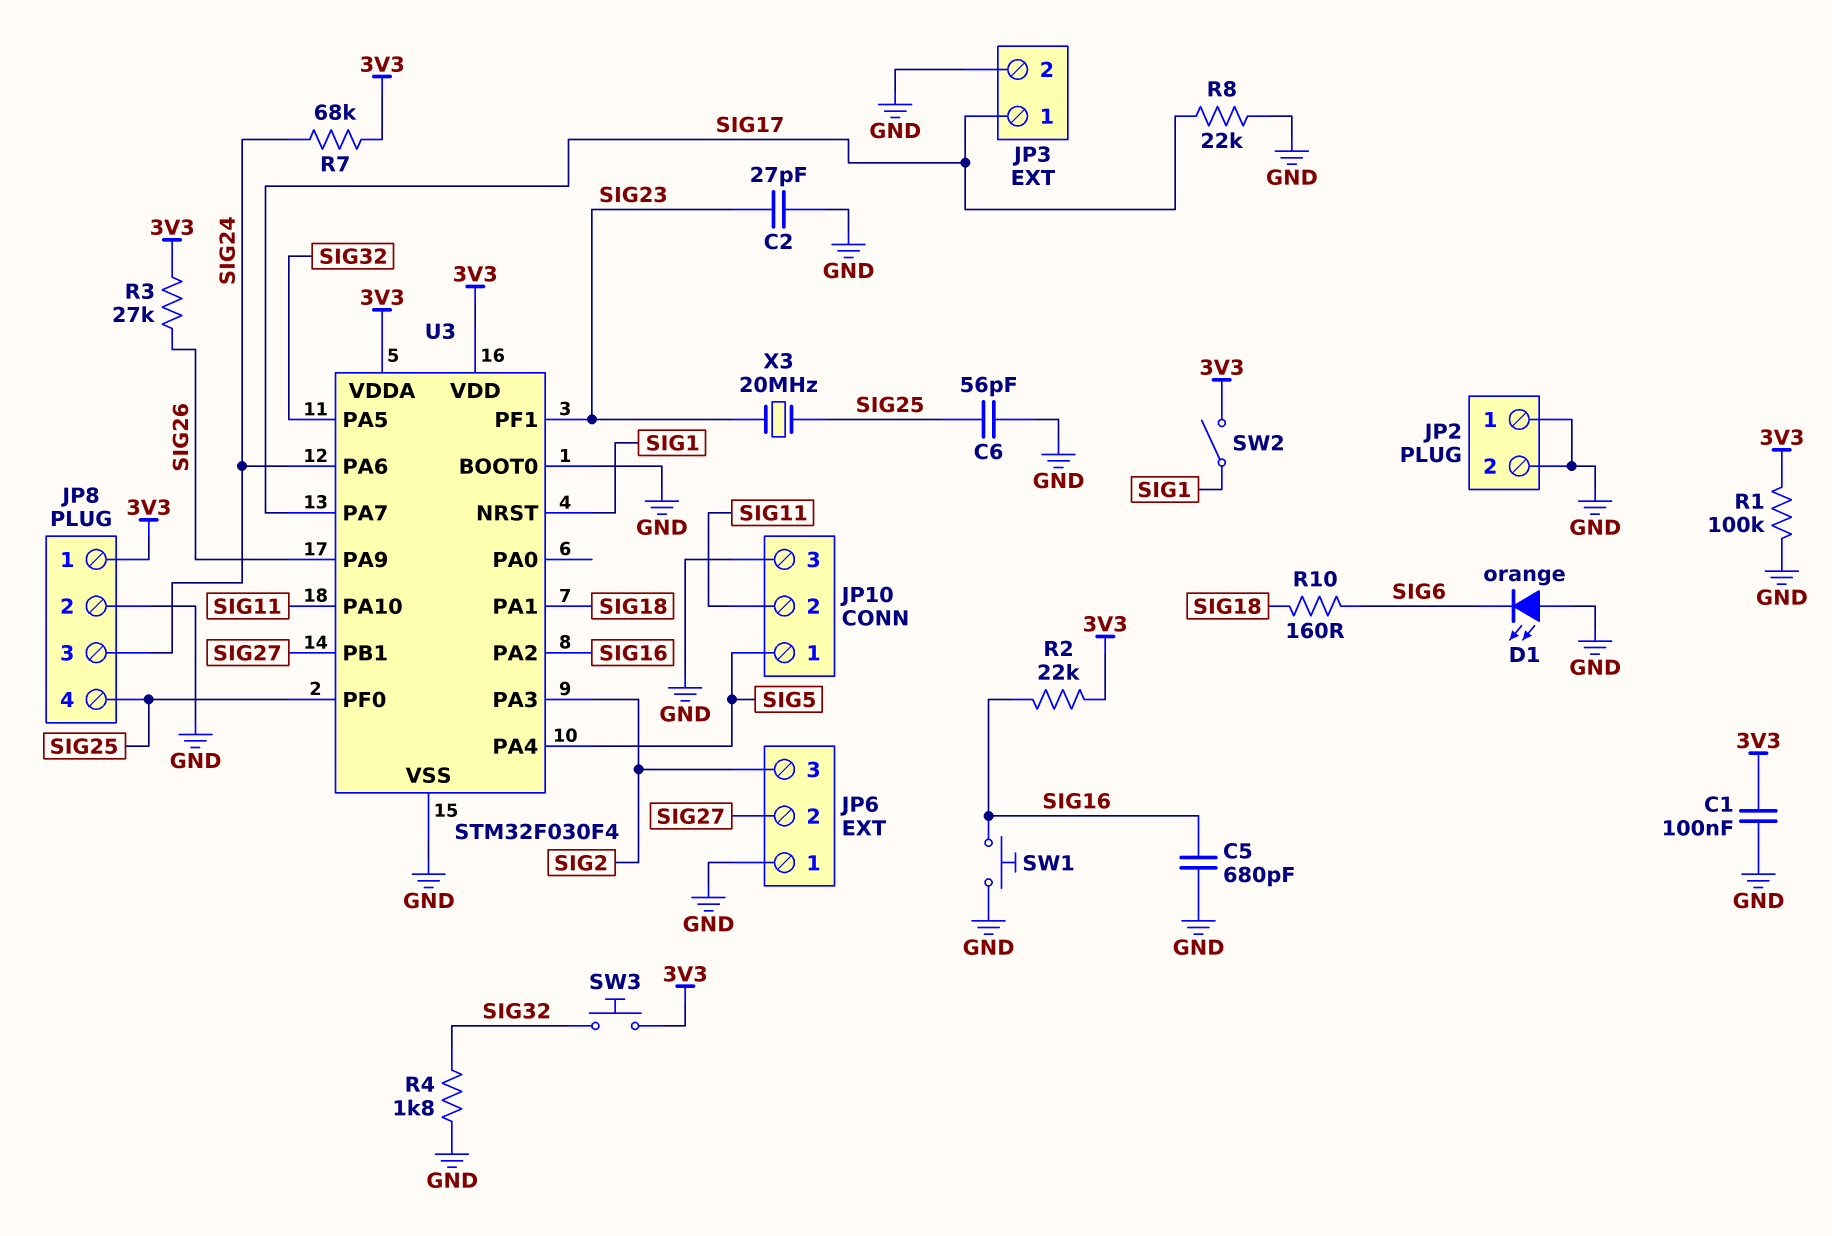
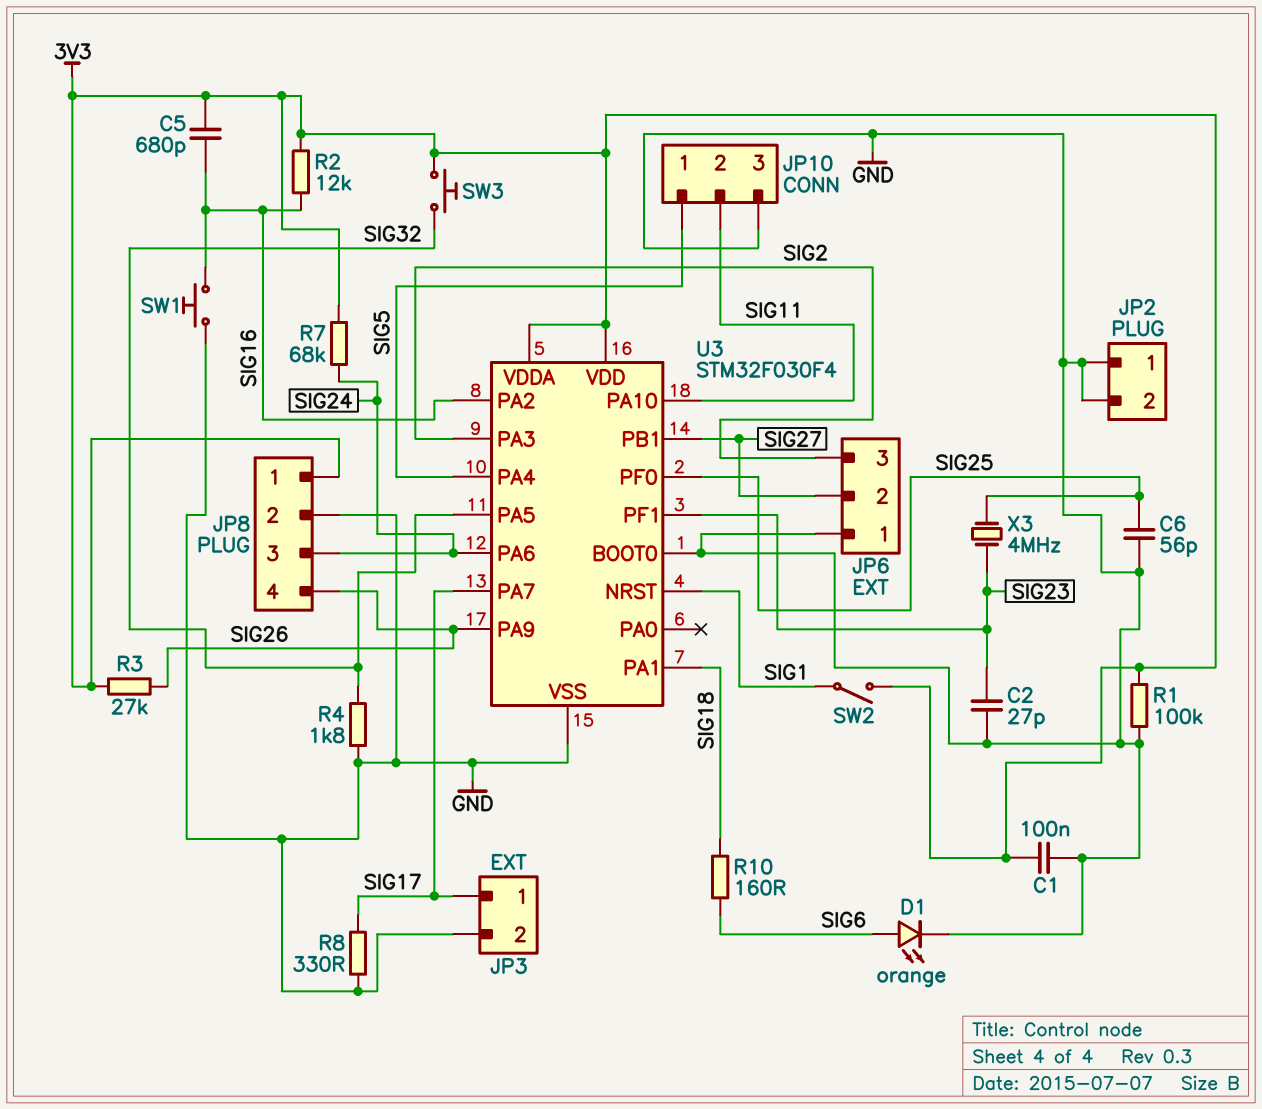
C5: 680pF (GND, SIG16) -> 680pF (3V3, SIG16)
D1: LED orange (A GND, K SIG6) -> LED orange (A SIG6, K GND)
JP8 pin 4: SIG25 -> SIG26
R2: 22k (3V3, SIG16) -> 12k (3V3, SIG16)
R8: 22k (GND, SIG17) -> 330 (GND, SIG17)
X3: 20MHz (SIG23, SIG25) -> 4MHz (SIG23, SIG25)

